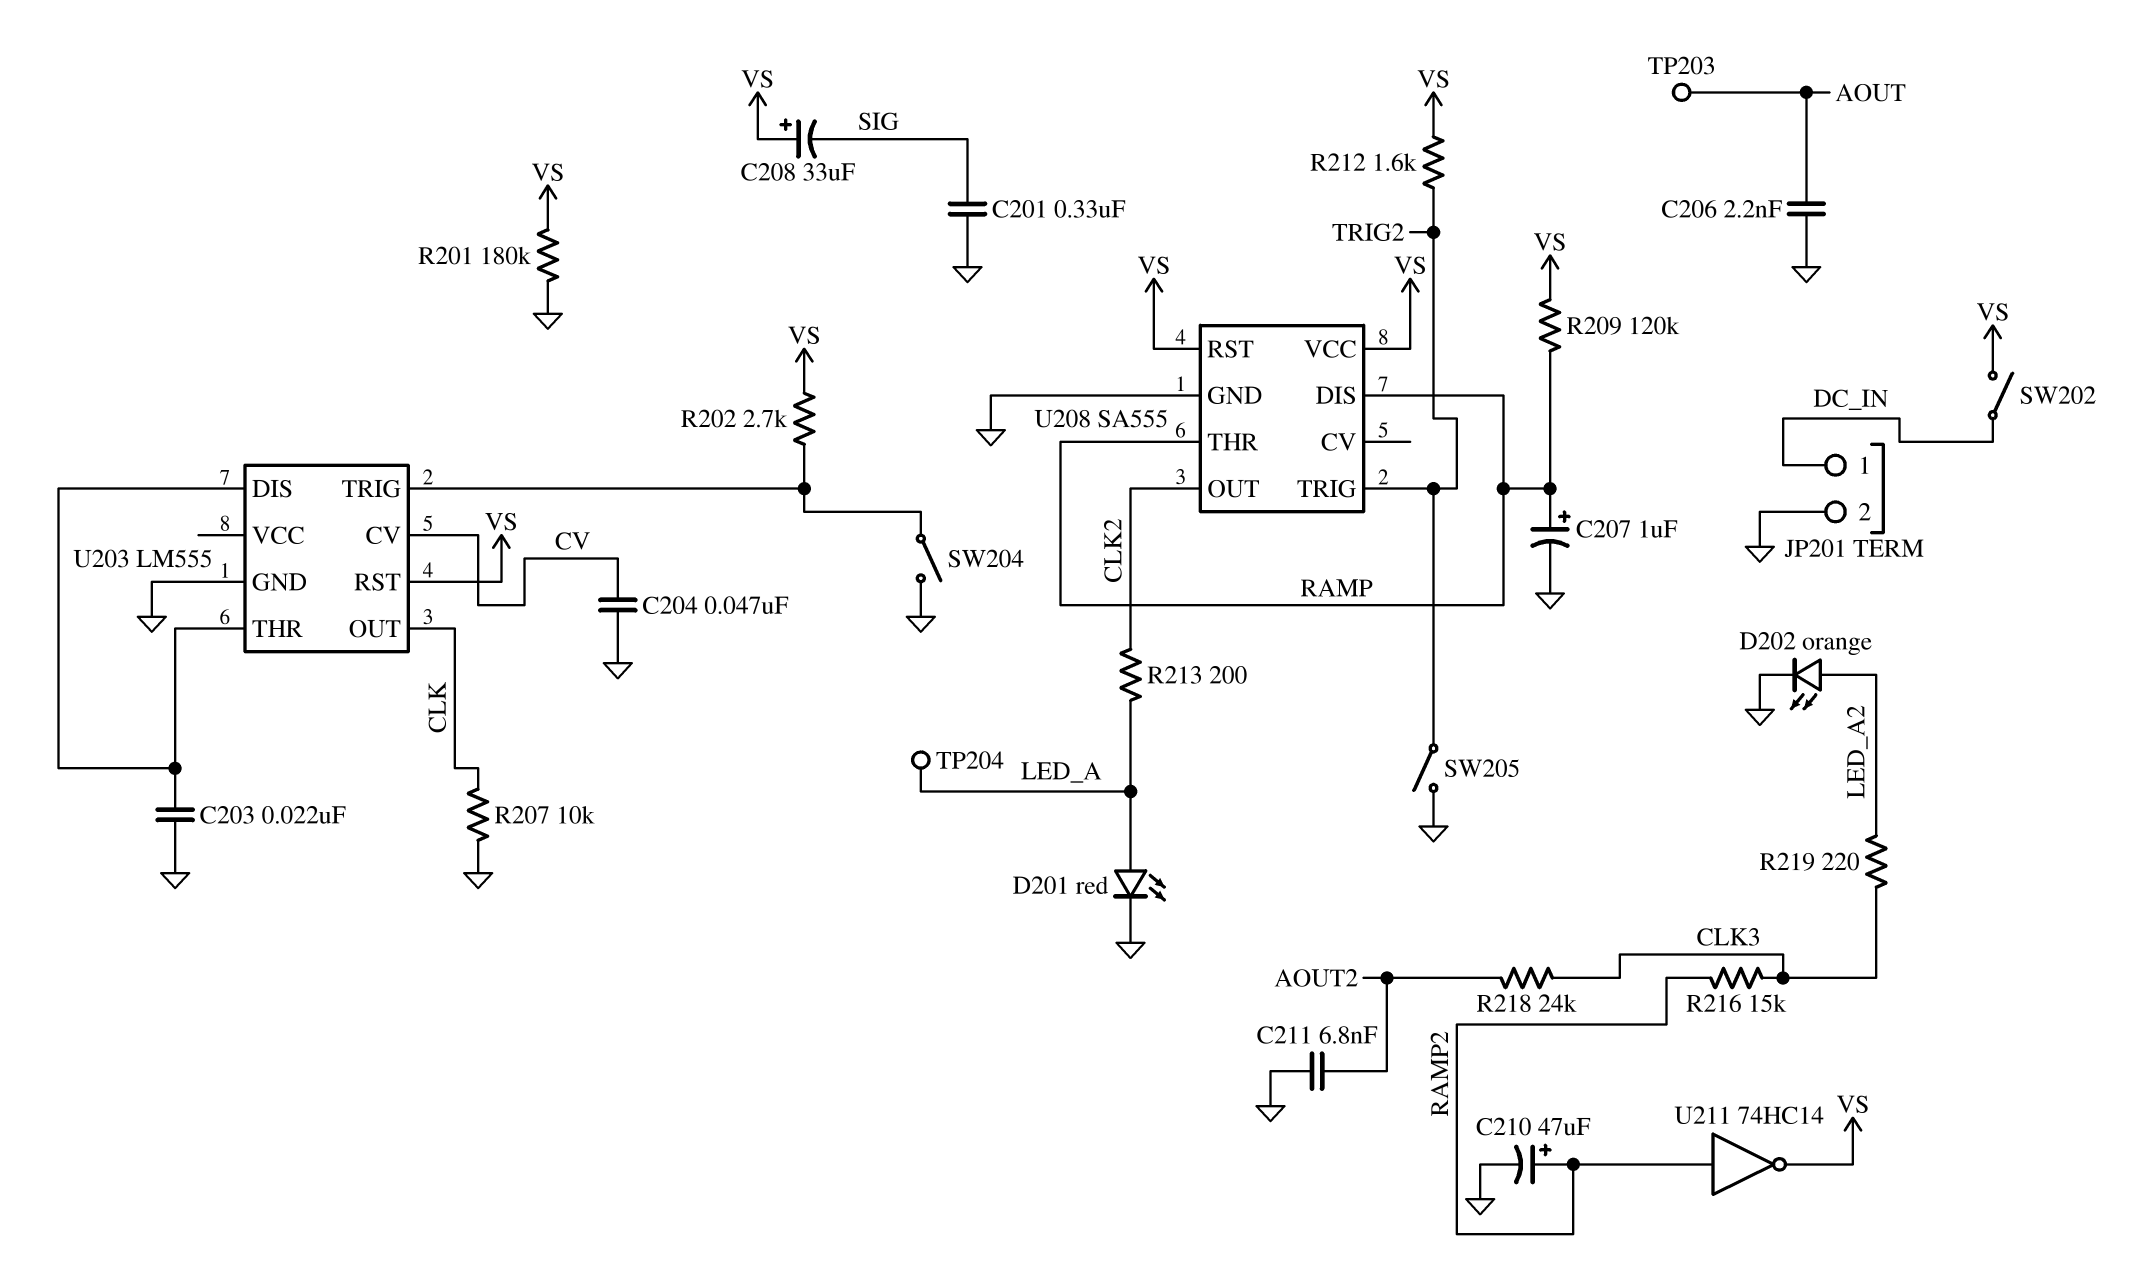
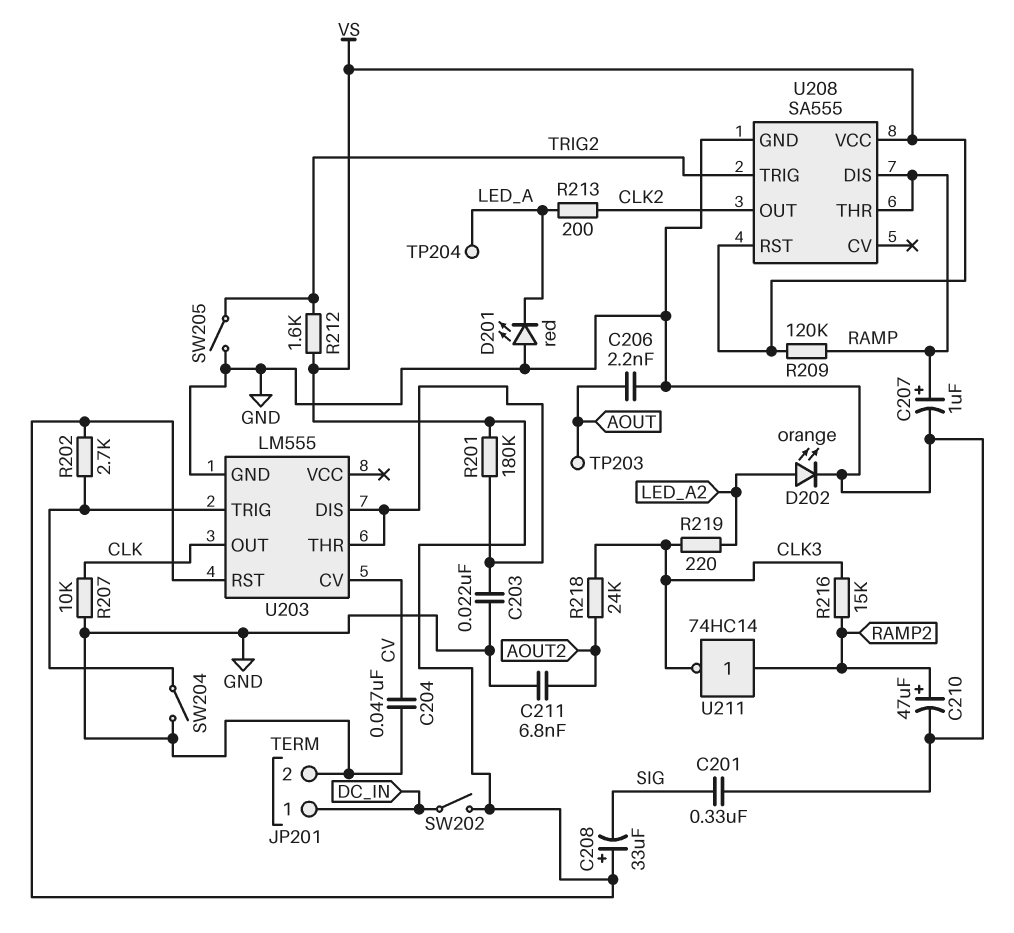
D201: LED red (A LED_A, K GND) -> LED red (A GND, K LED_A)
R201: 180k (GND, VS) -> 180k (U203/DIS, VS)
U211: NOT 74HC14 (in RAMP2, out VS) -> NOT 74HC14 (in RAMP2, out CLK3)

